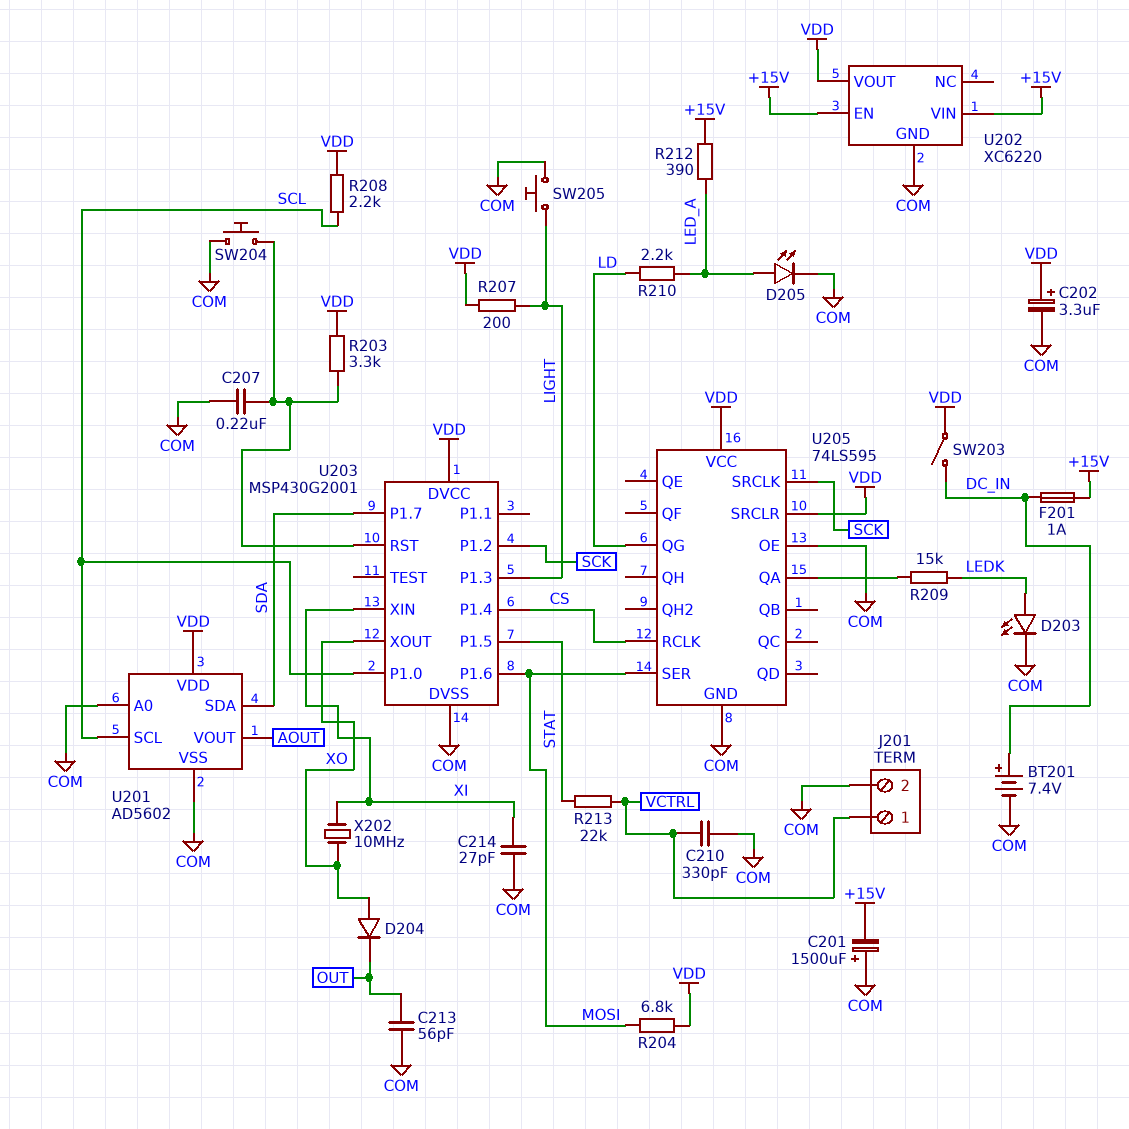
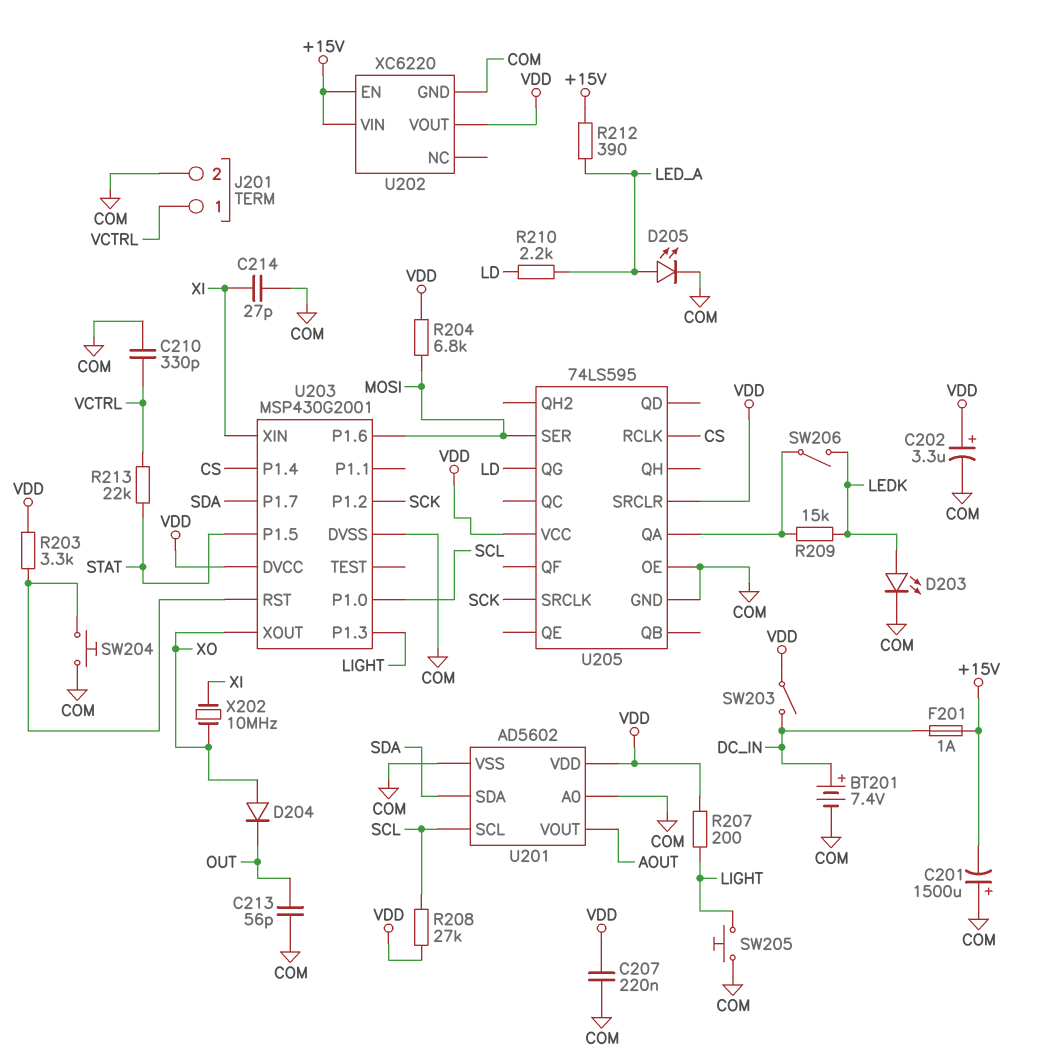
C207: 220nF (COM, U203/RST) -> 220nF (COM, VDD)
R208: 2.2k (SCL, VDD) -> 27k (SCL, VDD)
SW206: none -> switch (LEDK, U205/QA)

